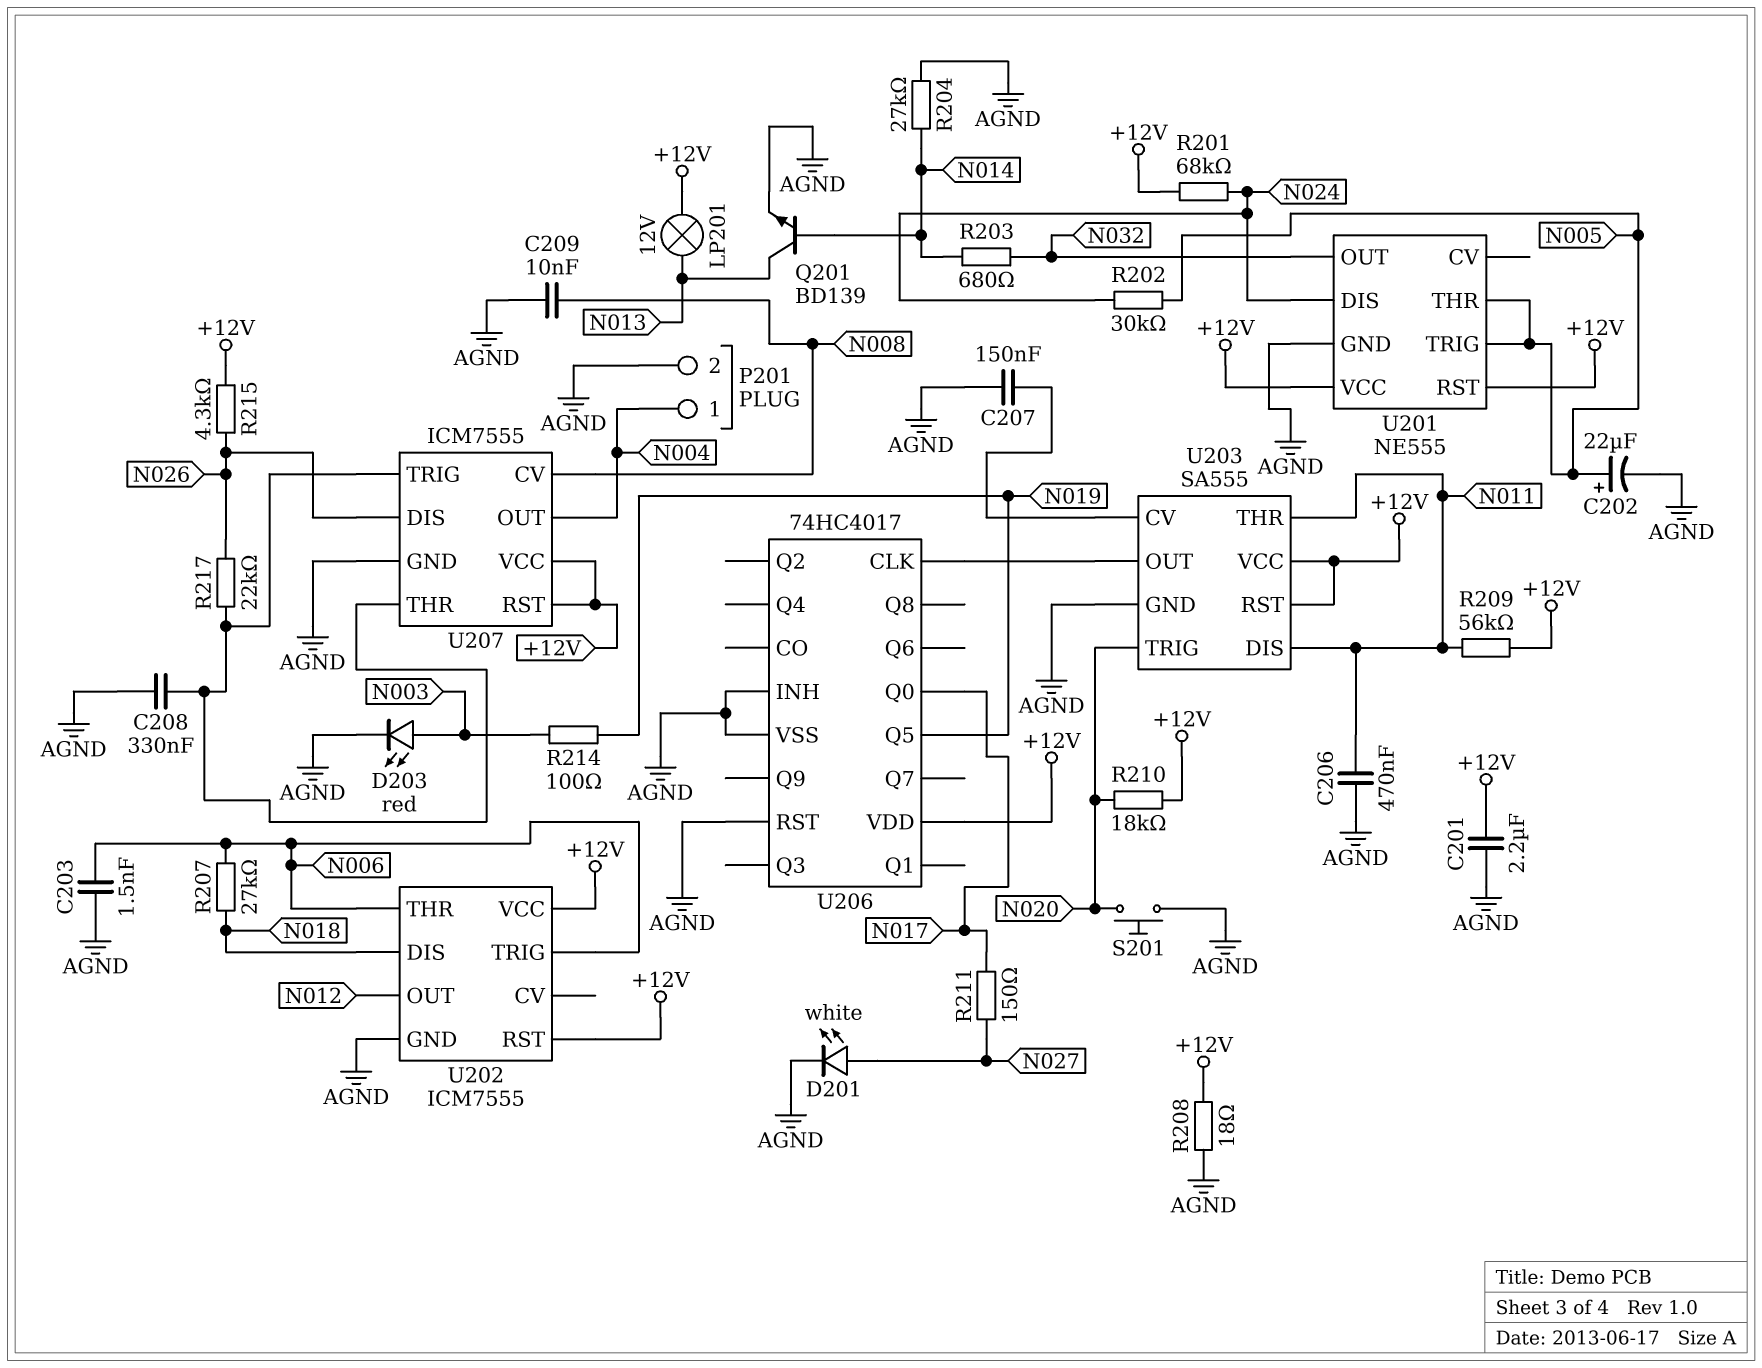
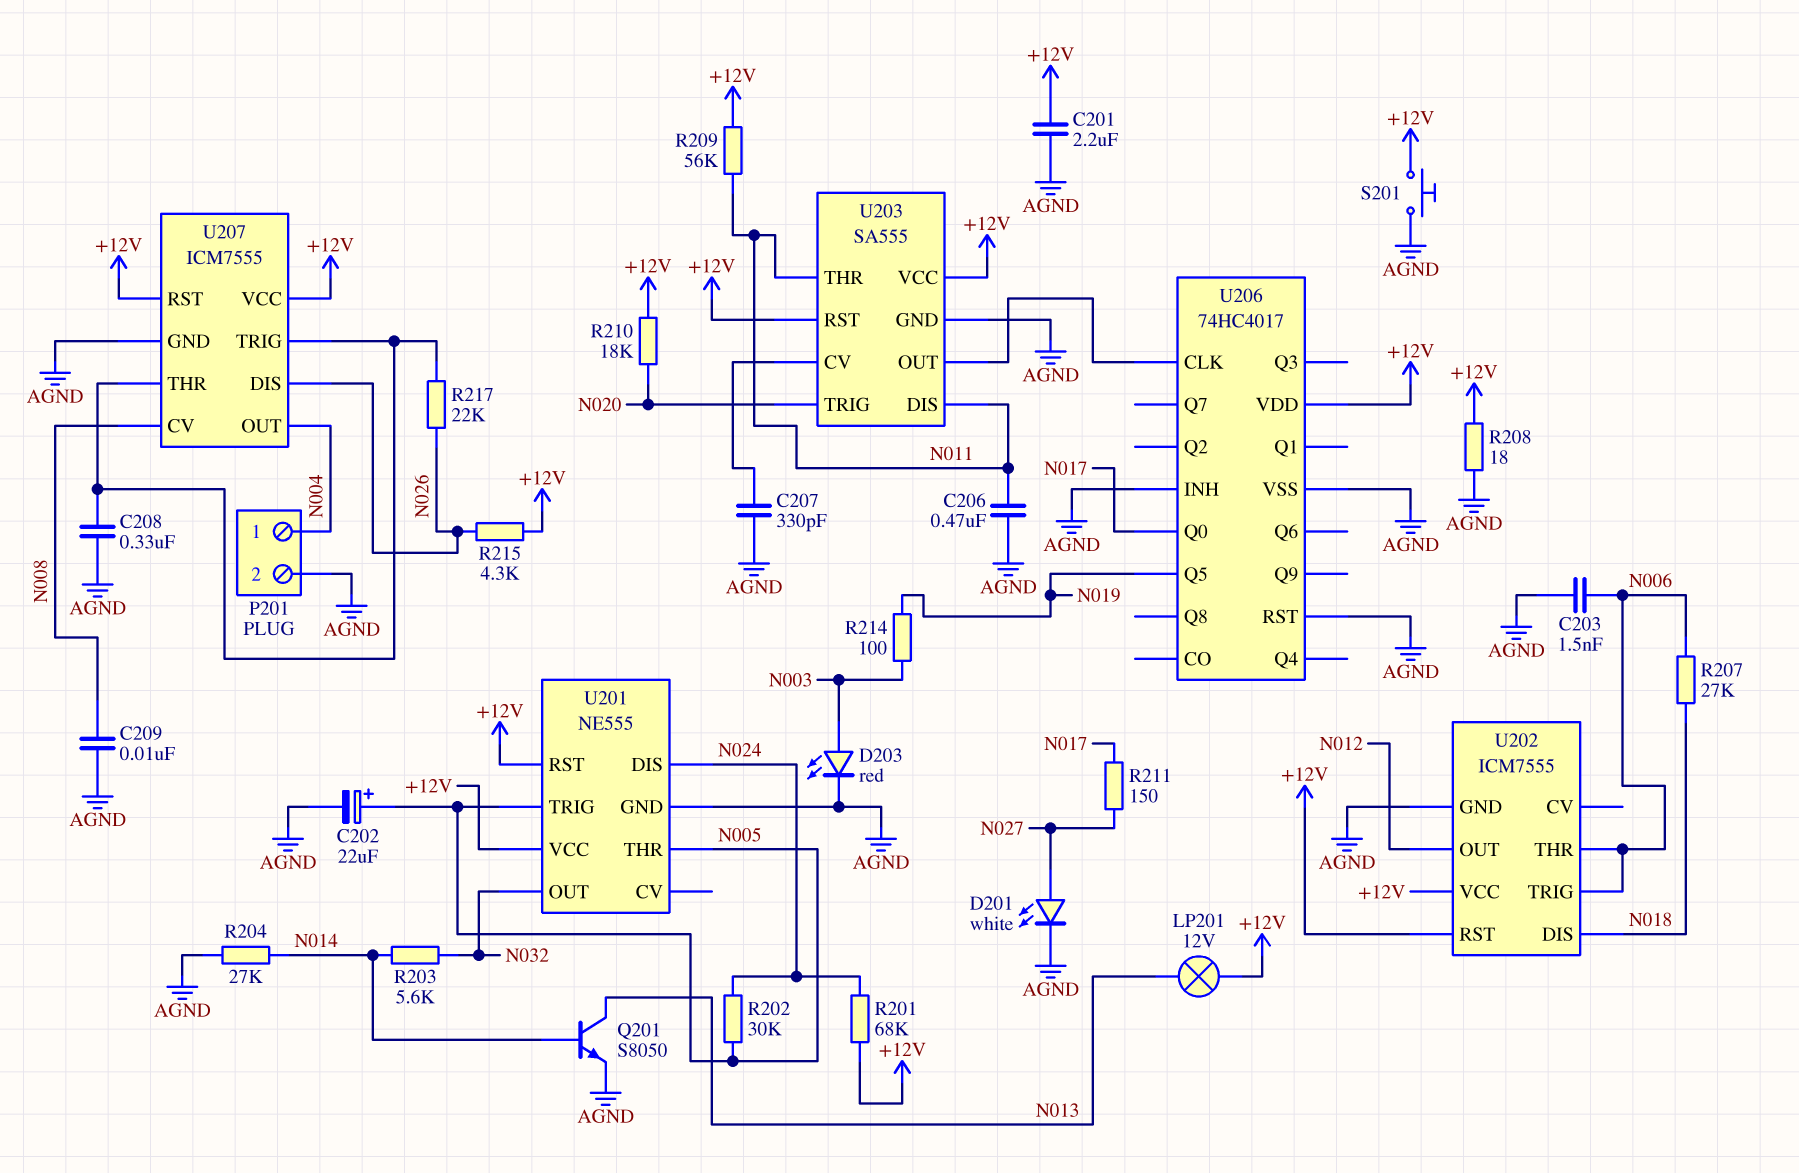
C207: 150nF (AGND, U203/CV) -> 330pF (AGND, U203/CV)
Q201: NPN BD139 (B N014, C N013, E AGND) -> NPN S8050 (B N014, C N013, E AGND)
R203: 680 (N014, N032) -> 5.6k (N014, N032)
S201: button (AGND, N020) -> button (+12V, AGND)

